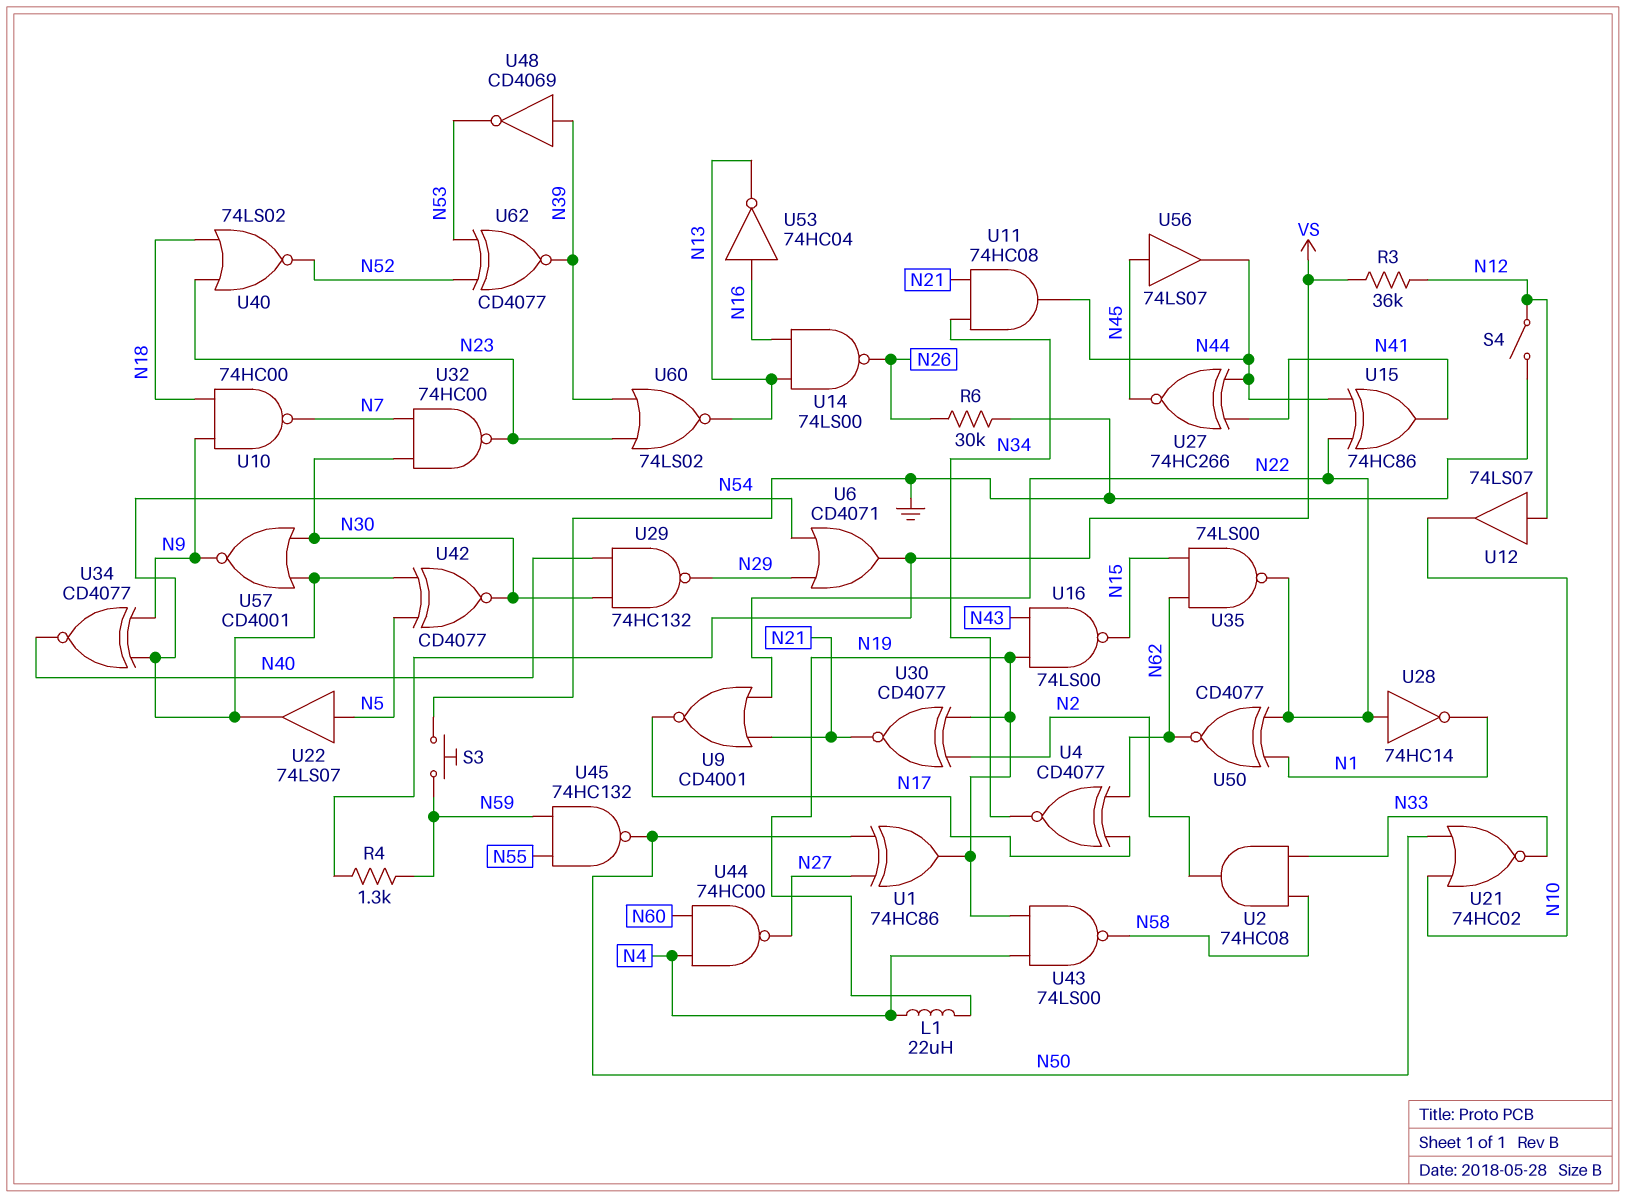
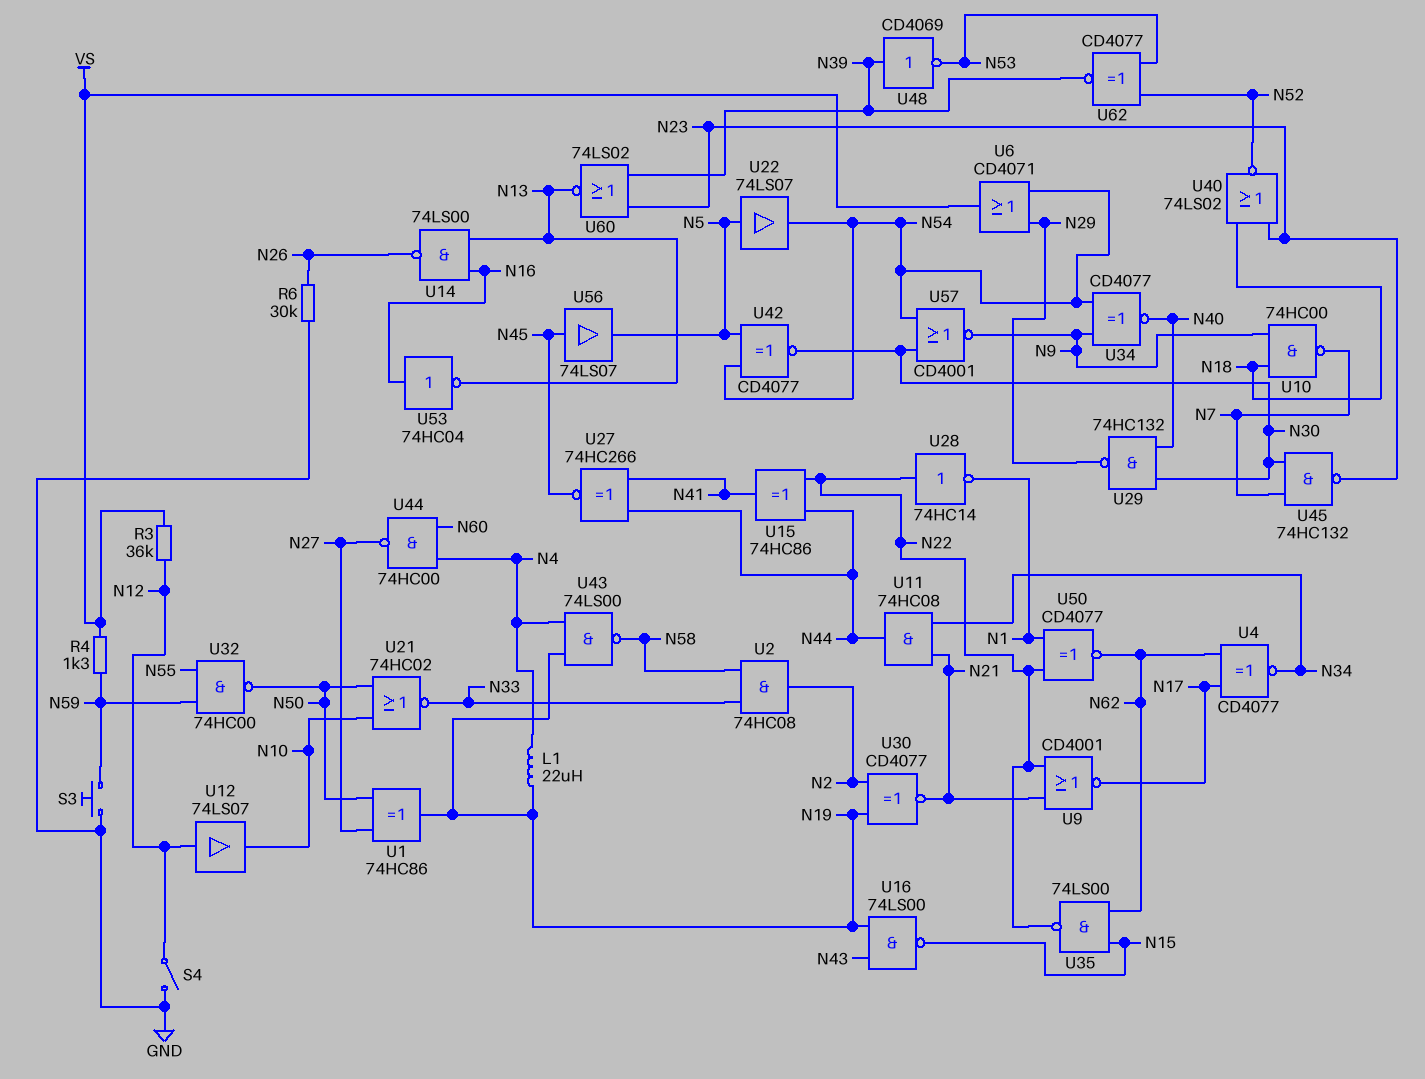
U32: NAND 74HC00 (in N7, in N30, out N23) -> NAND 74HC00 (in N55, in N59, out N50)
U45: NAND 74HC132 (in N55, in N59, out N50) -> NAND 74HC132 (in N7, in N30, out N23)
U56: buffer 74LS07 (in N45, out N44) -> buffer 74LS07 (in N45, out N5)

